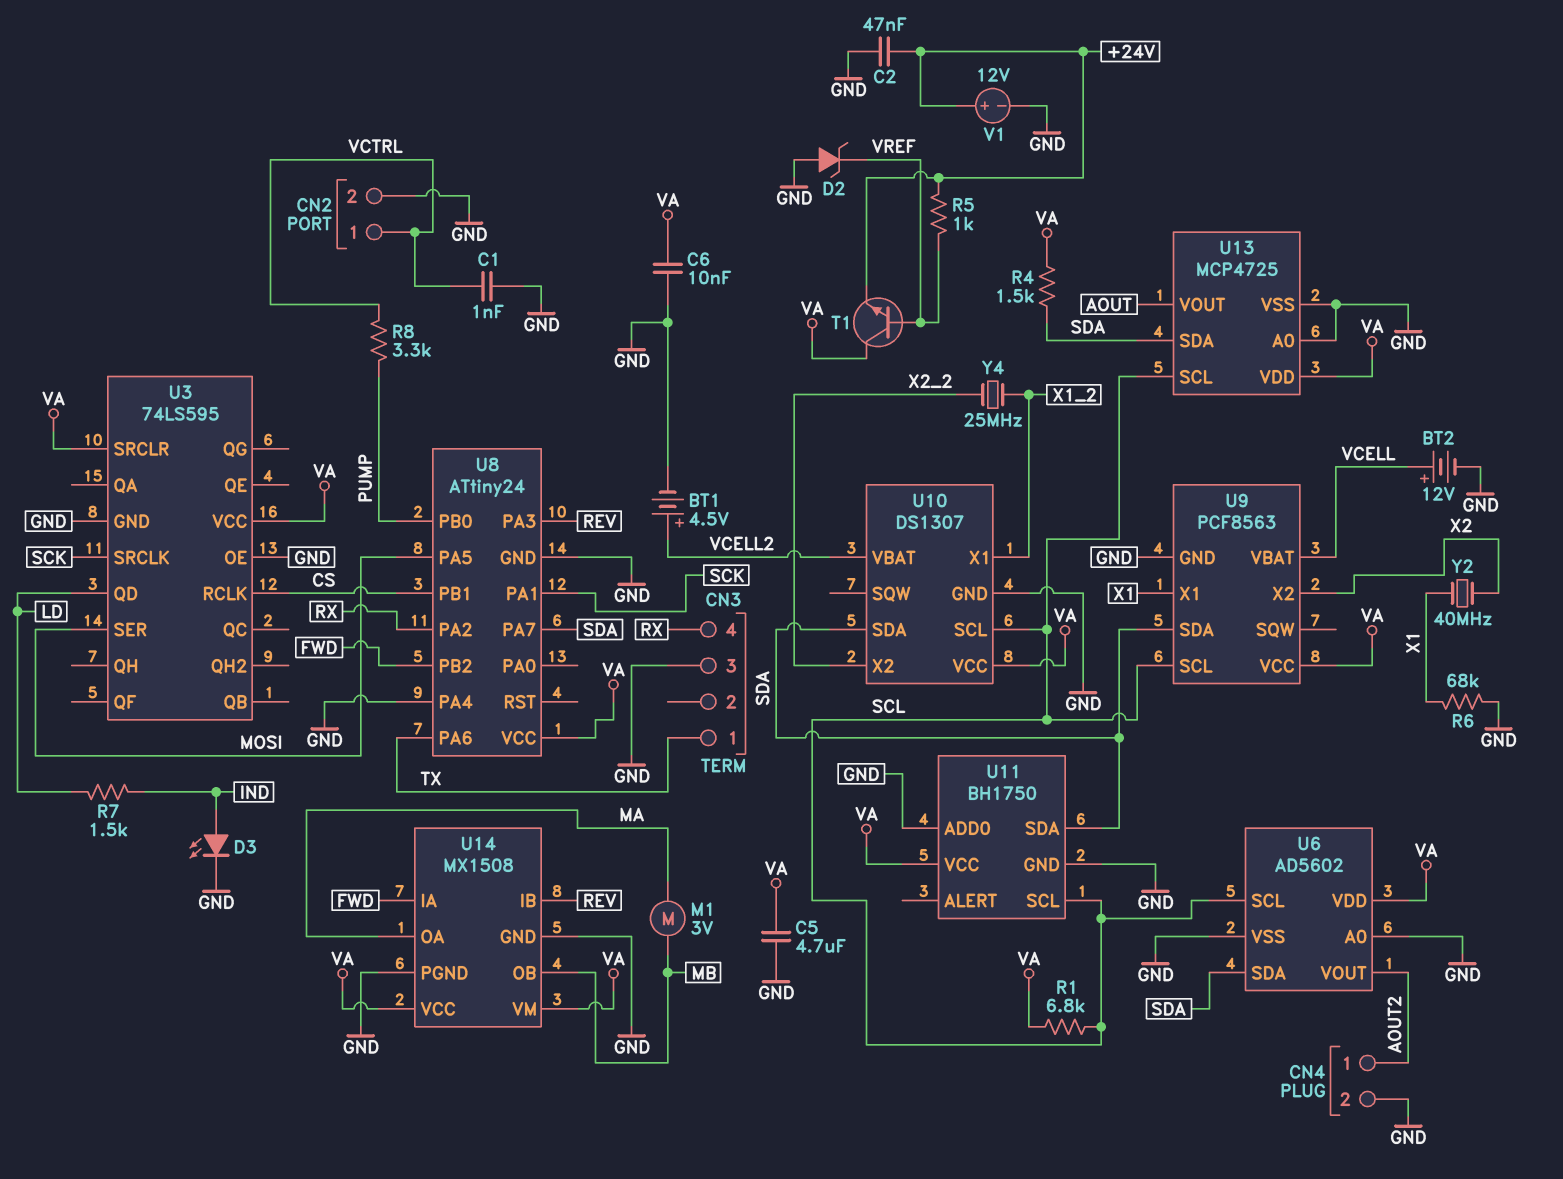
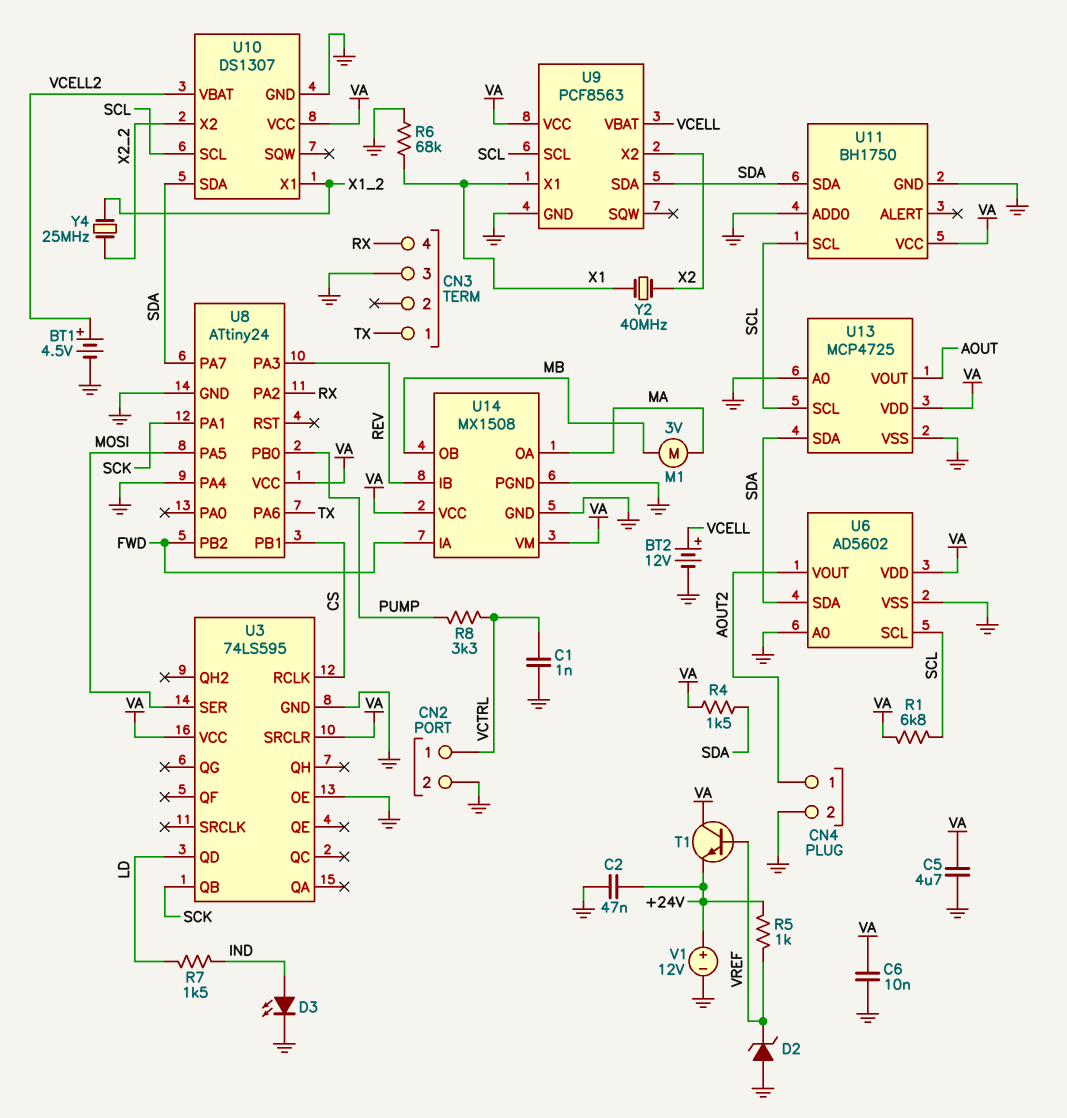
U3 pin QB: none -> SCK
U3 pin SRCLK: SCK -> none

